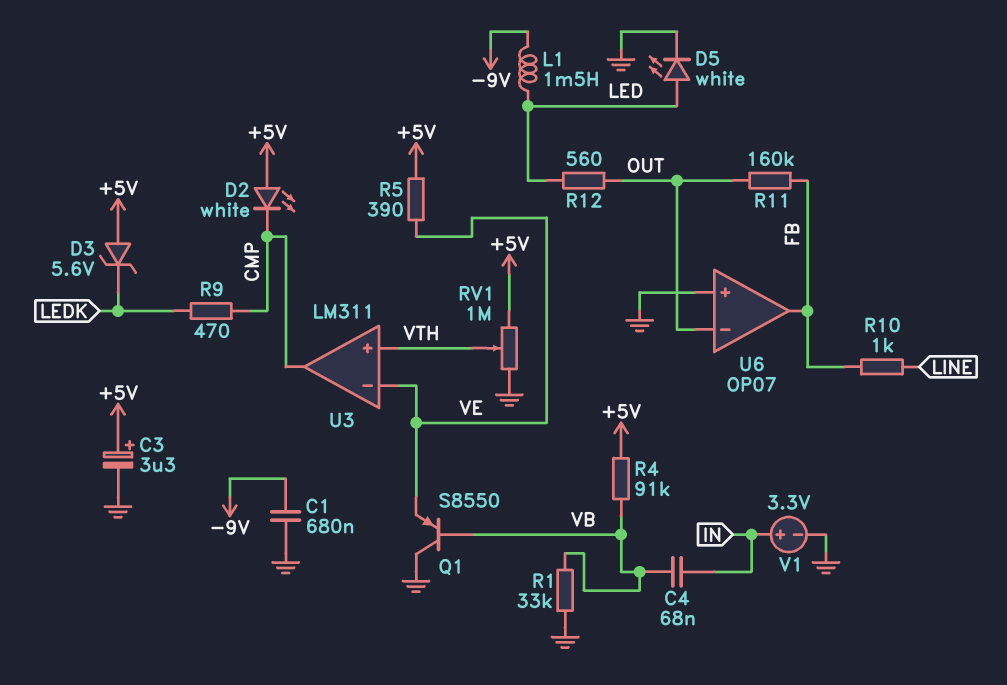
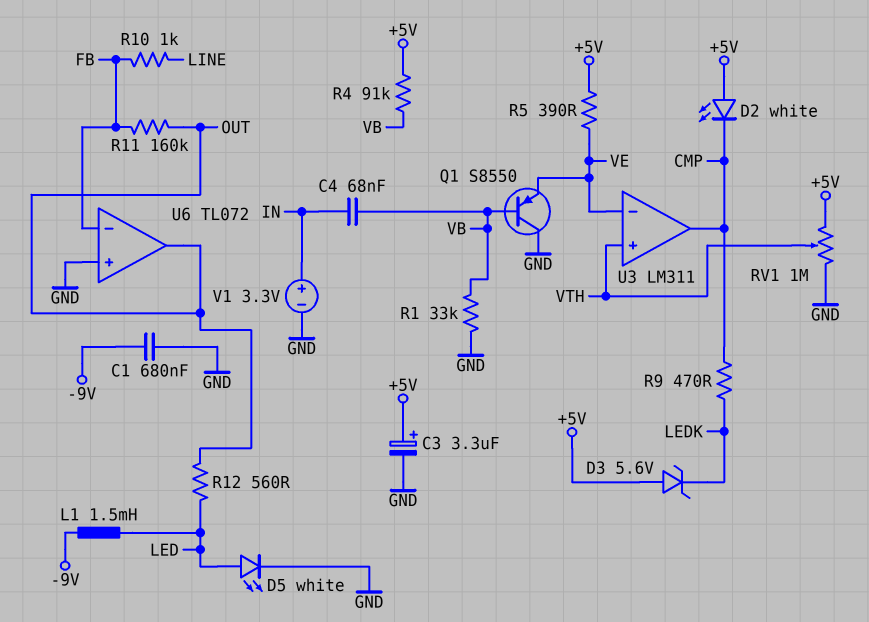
U6: OP07 -> TL072
U6 pin in-: OUT -> FB
U6 pin out: FB -> OUT

